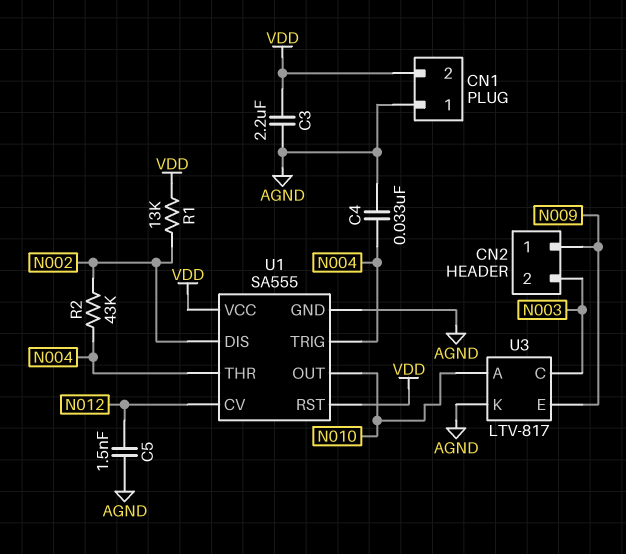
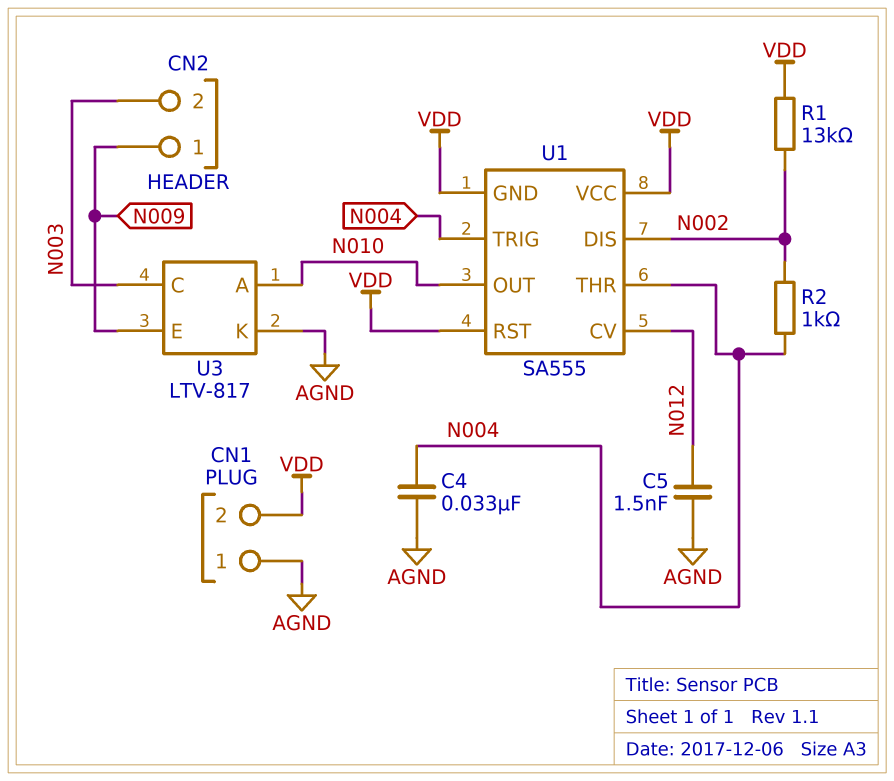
C3: 2.2uF (AGND, VDD) -> none
R2: 43k (N002, N004) -> 1k (N002, N004)
U1 pin GND: AGND -> VDD

